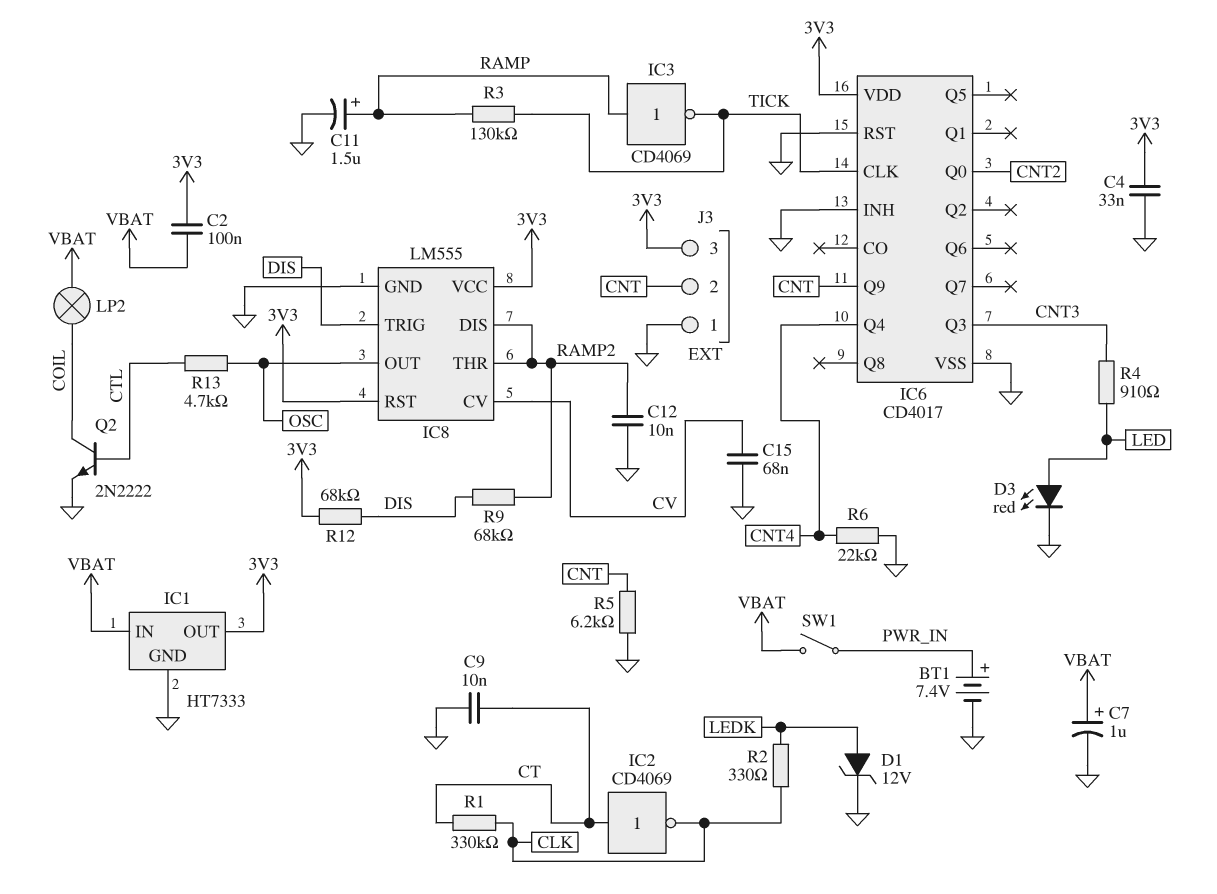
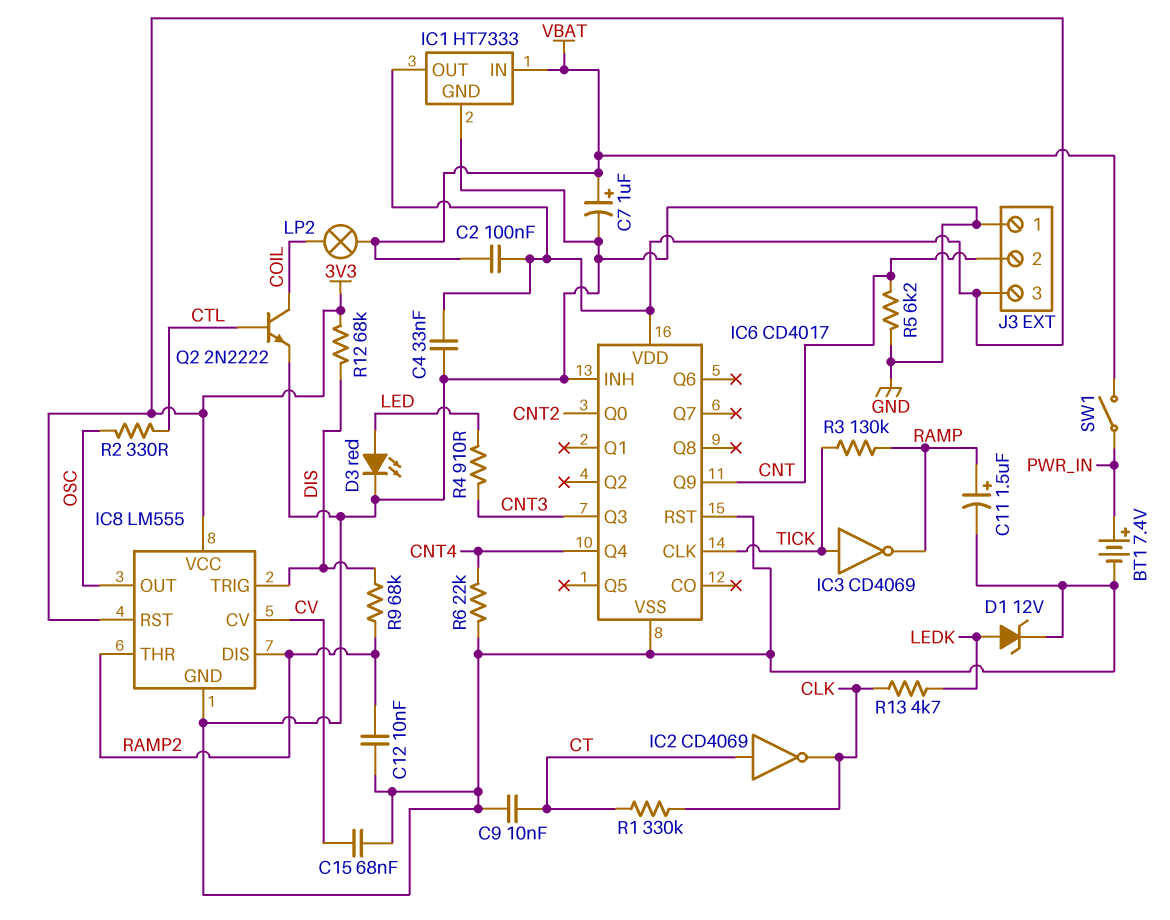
IC3: NOT CD4069 (in RAMP, out TICK) -> NOT CD4069 (in TICK, out RAMP)
R2: 330 (CLK, LEDK) -> 330 (CTL, OSC)
R13: 4.7k (CTL, OSC) -> 4.7k (CLK, LEDK)

